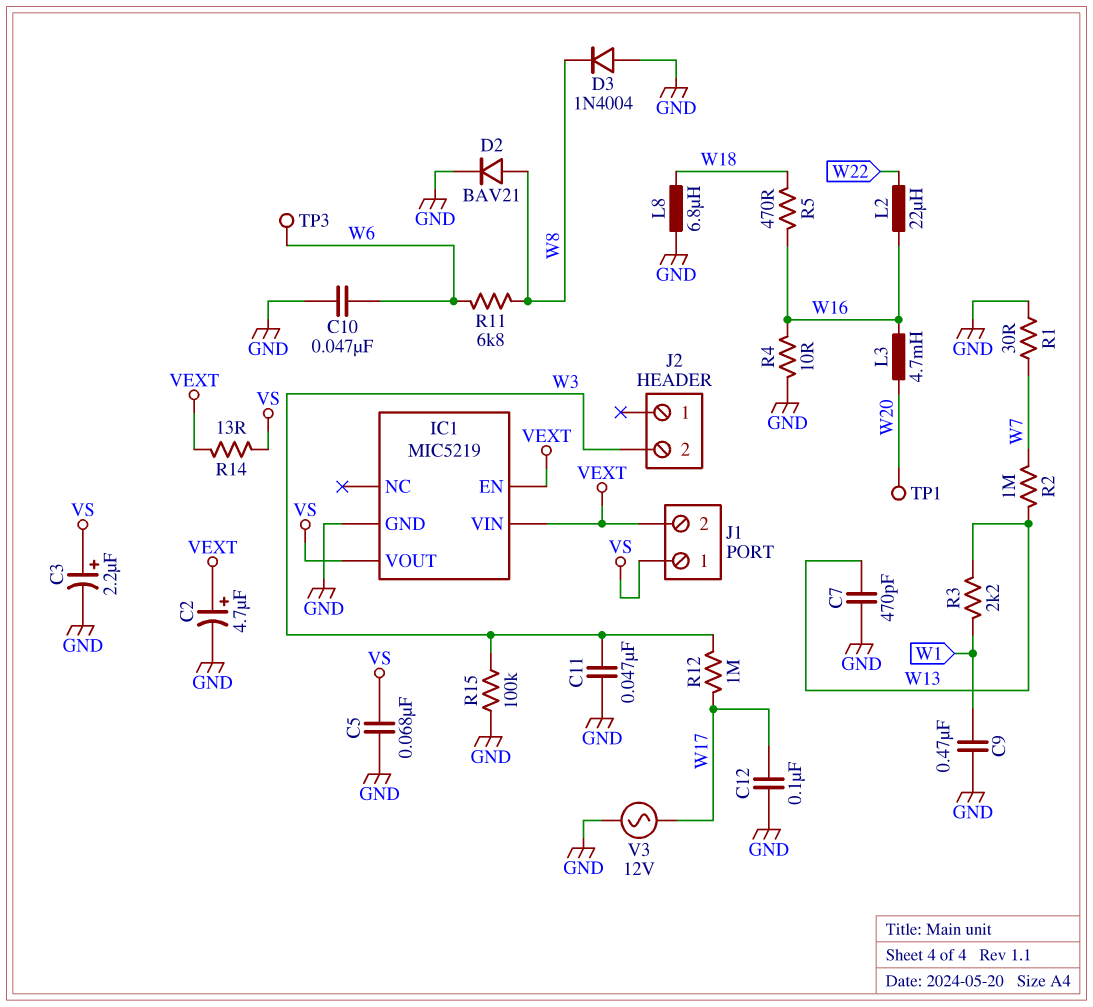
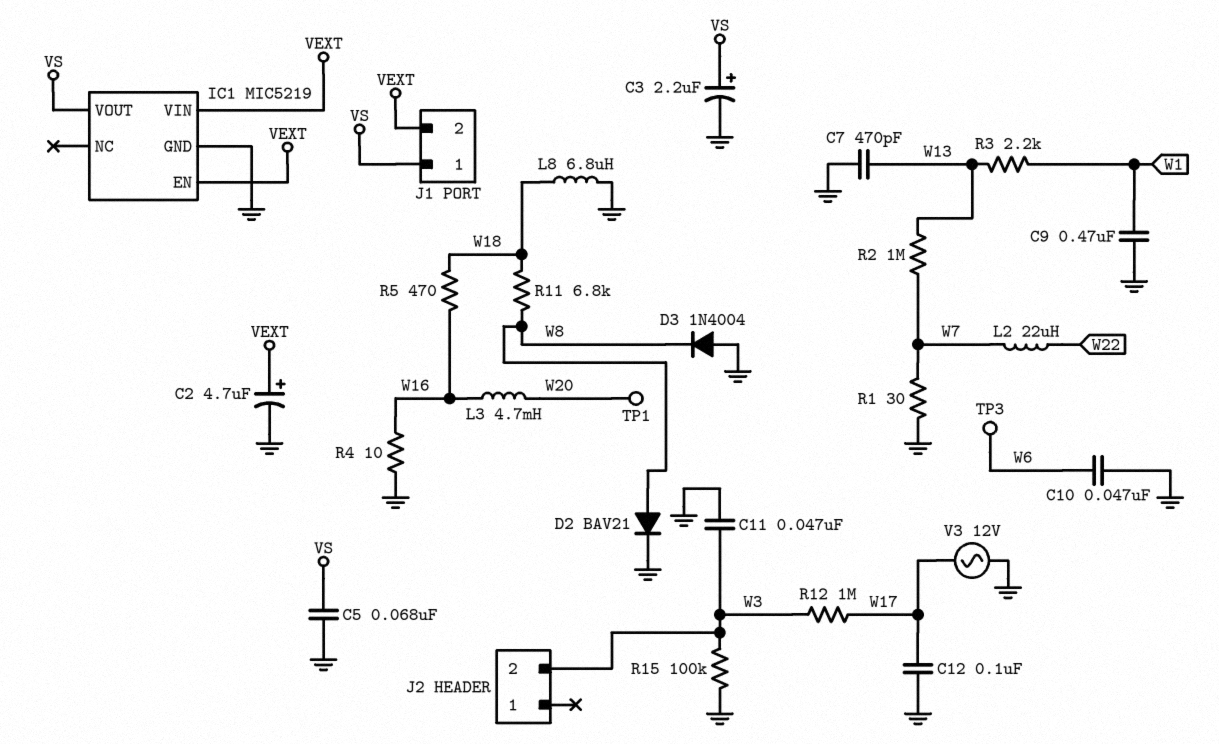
L2: 22uH (W16, W22) -> 22uH (W7, W22)
R11: 6.8k (W6, W8) -> 6.8k (W8, W18)
R14: 13 (VEXT, VS) -> none

